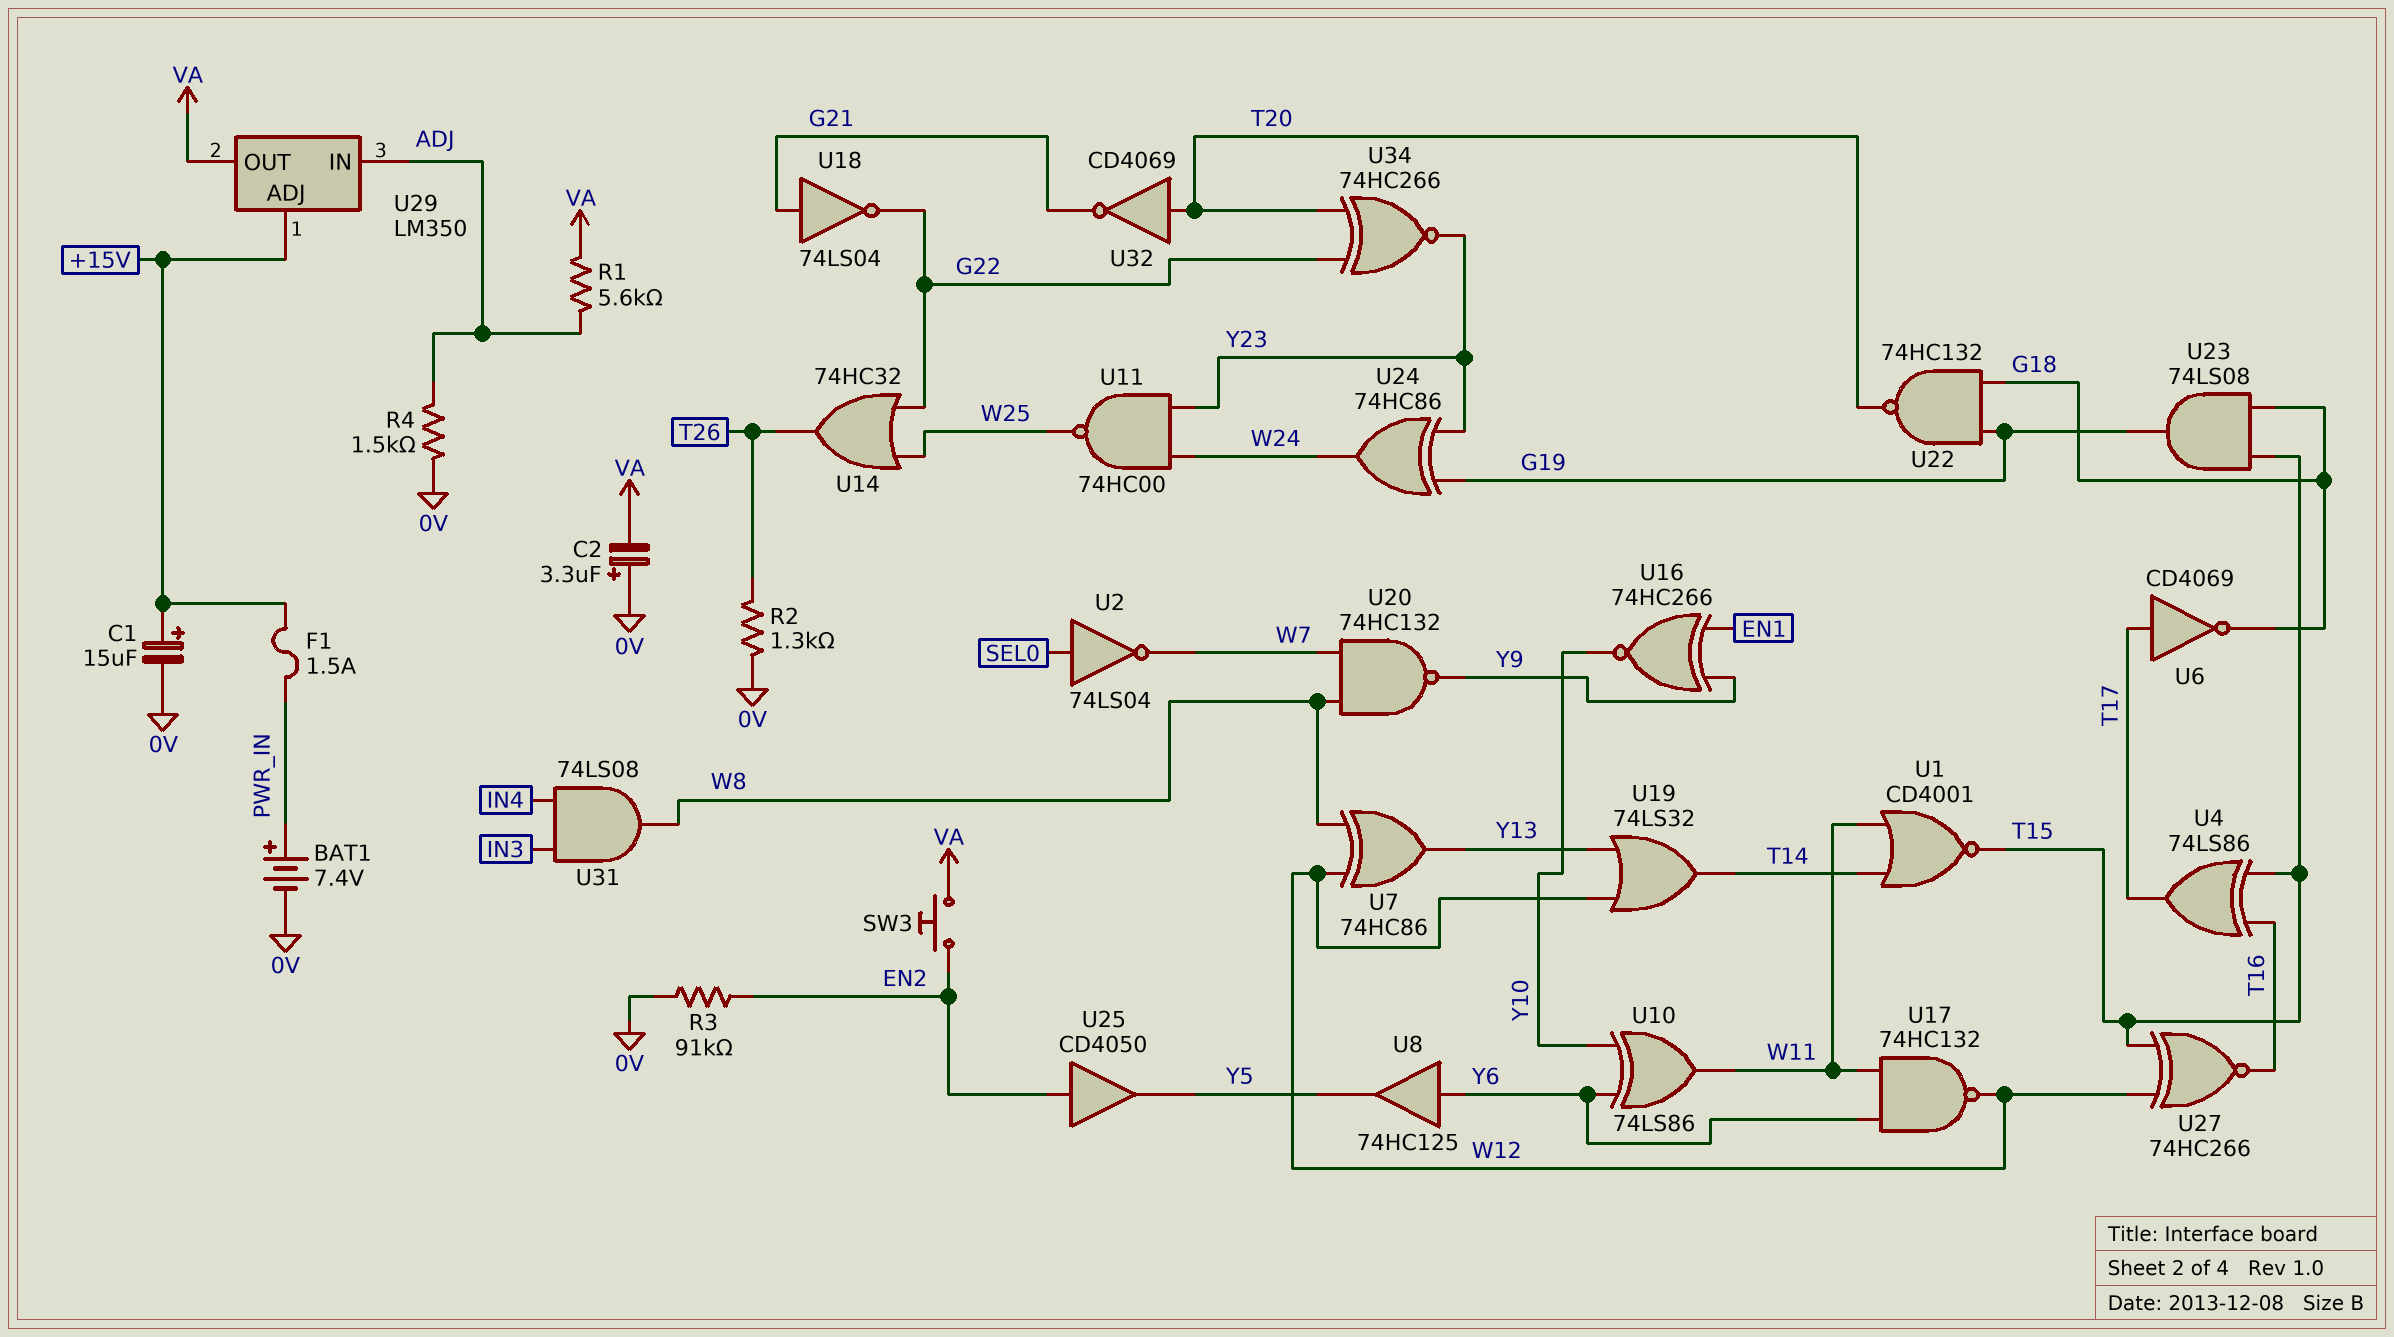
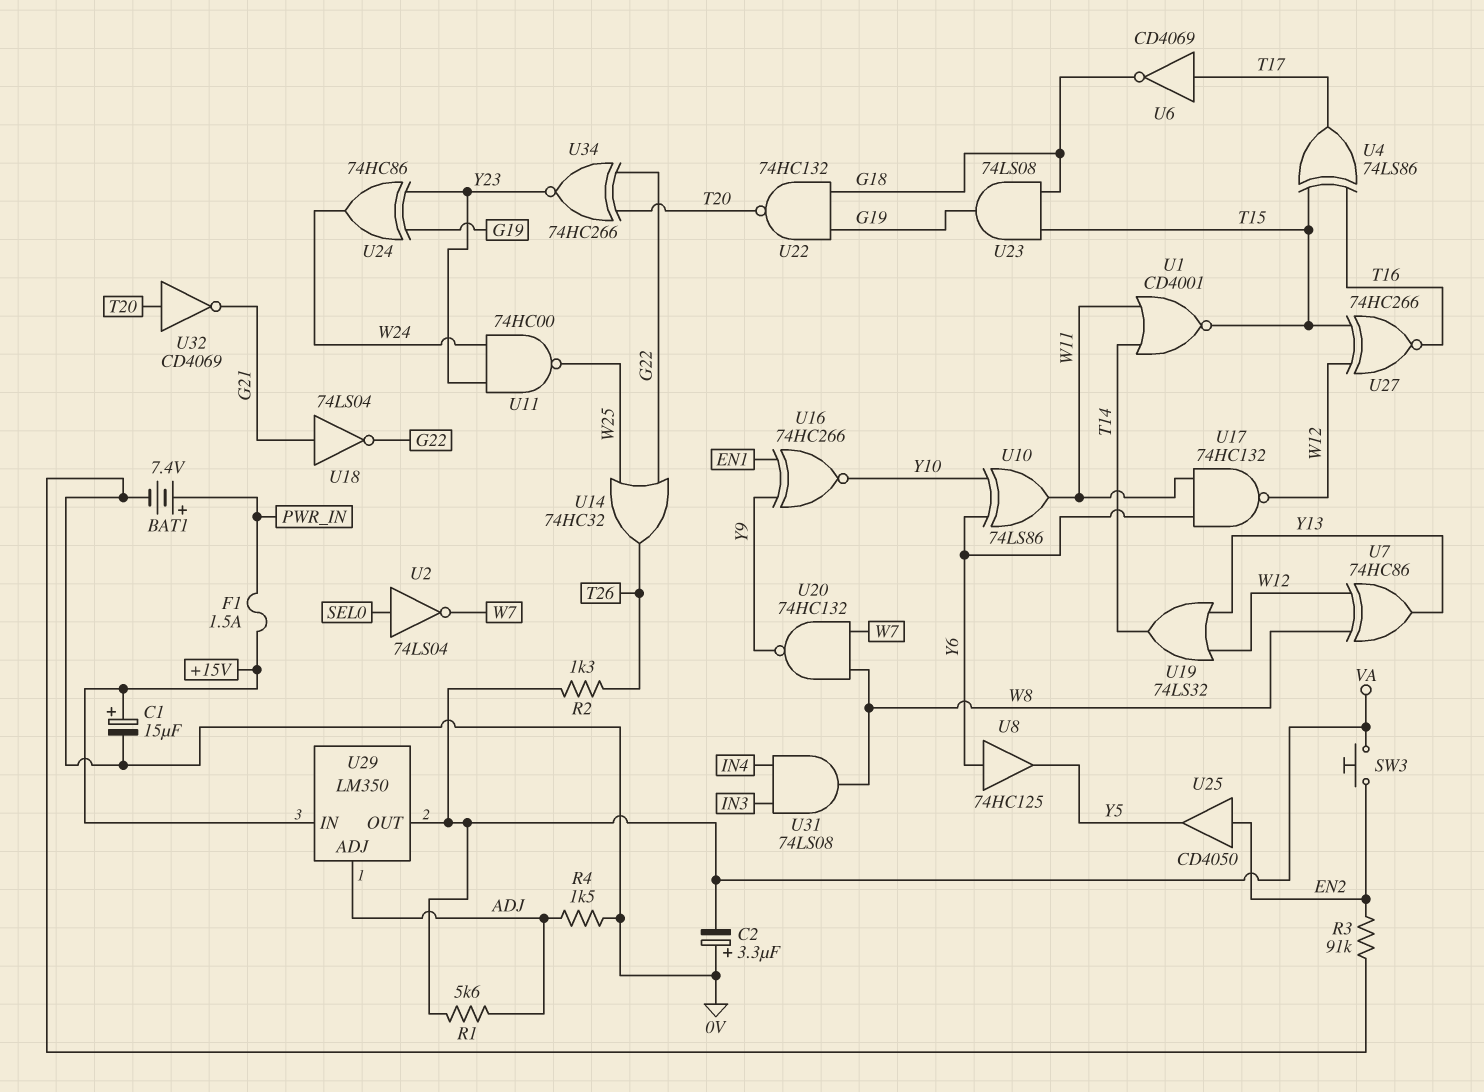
R2: 1.3k (0V, T26) -> 1.3k (T26, VA)
U29 pin ADJ: +15V -> ADJ
U29 pin IN: ADJ -> +15V

